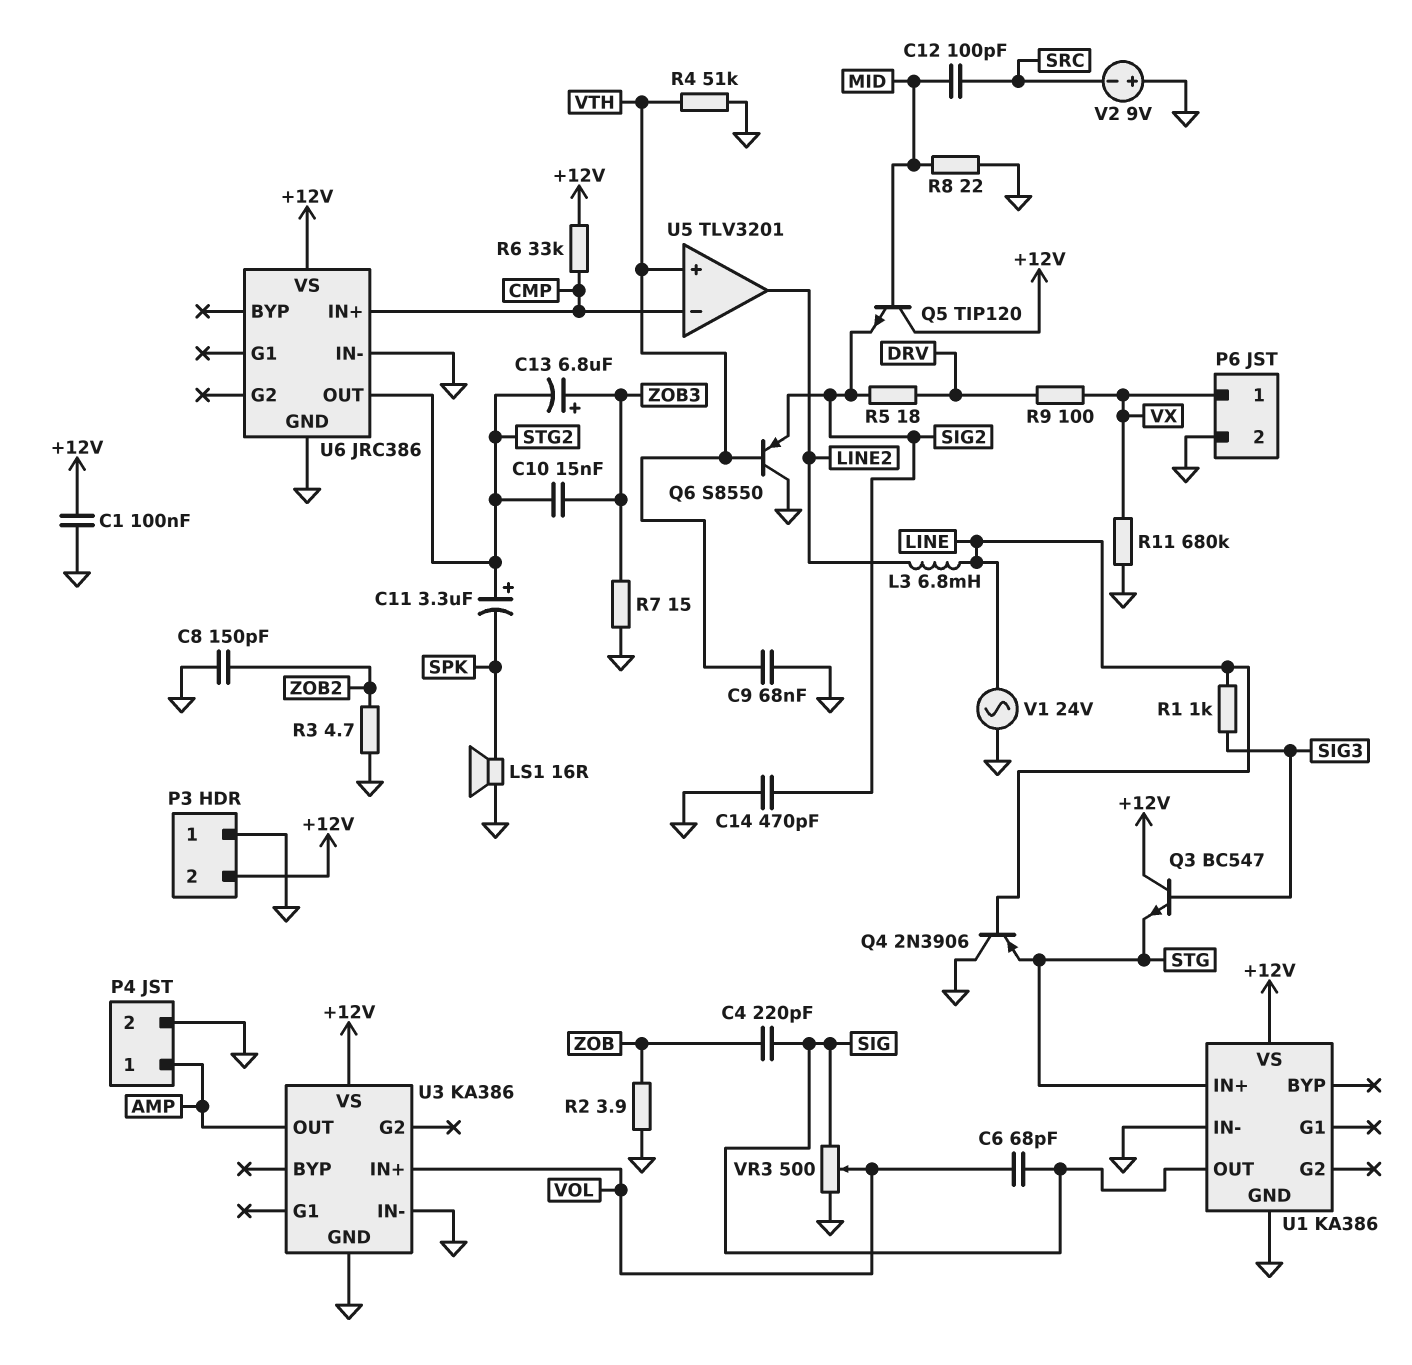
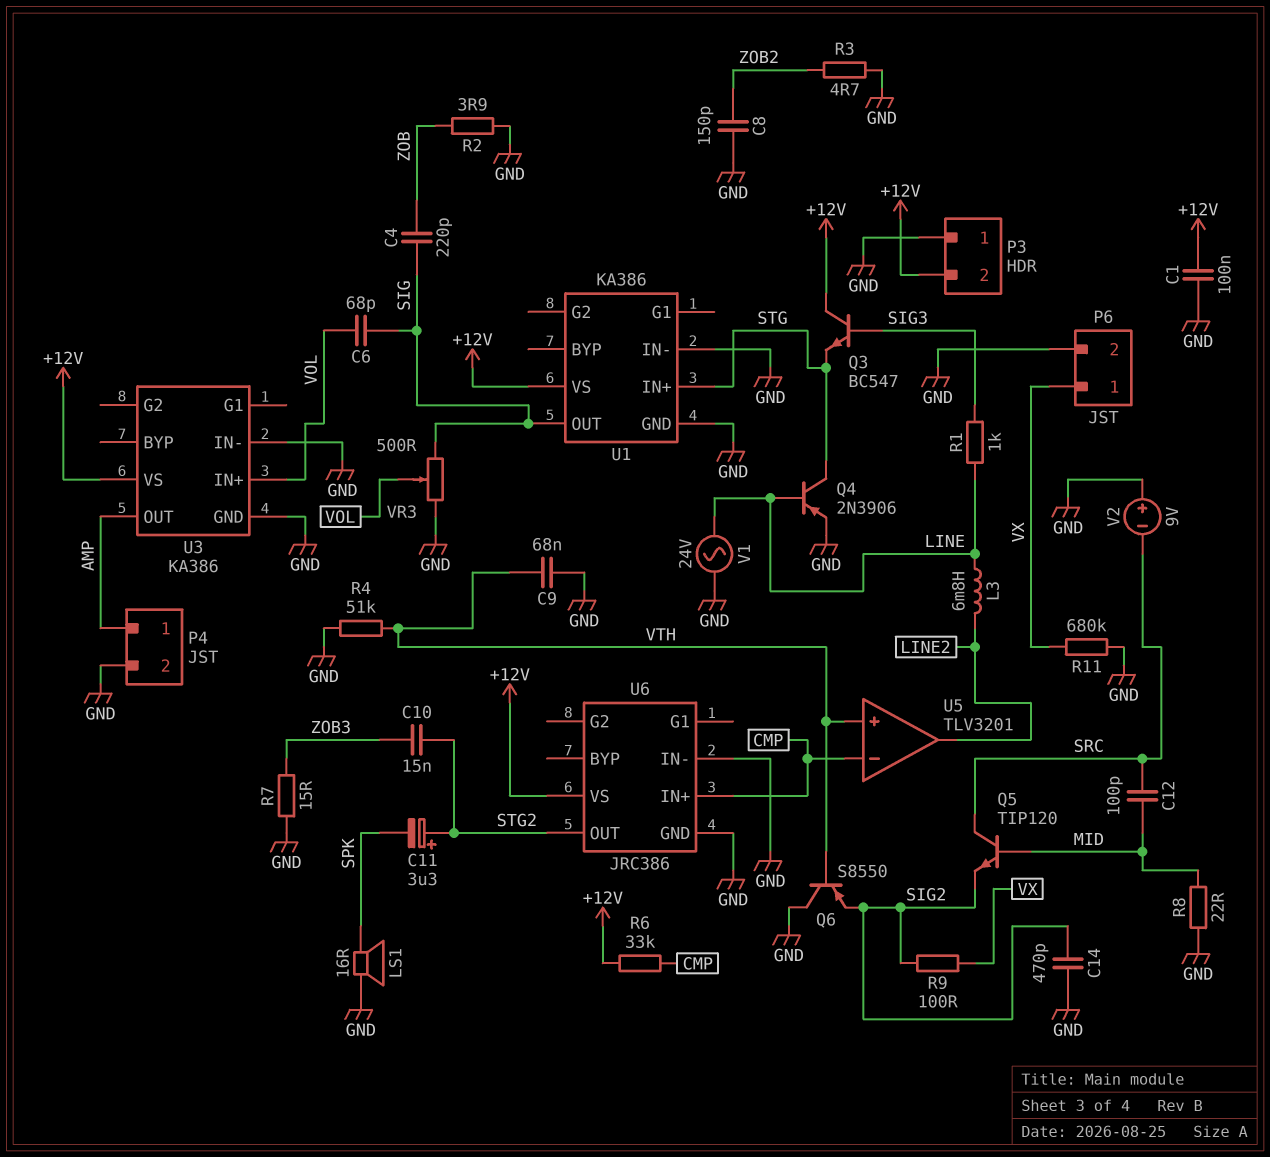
C13: 6.8uF (plus ZOB3, minus STG2) -> none
Q4: PNP 2N3906 (B LINE, C GND, E STG) -> PNP 2N3906 (B LINE, C STG, E GND)
Q5: NPN TIP120 (B MID, C +12V, E SIG2) -> NPN TIP120 (B MID, C SRC, E SIG2)
R5: 18 (DRV, SIG2) -> none
R9: 100 (DRV, VX) -> 100 (SIG2, VX)

